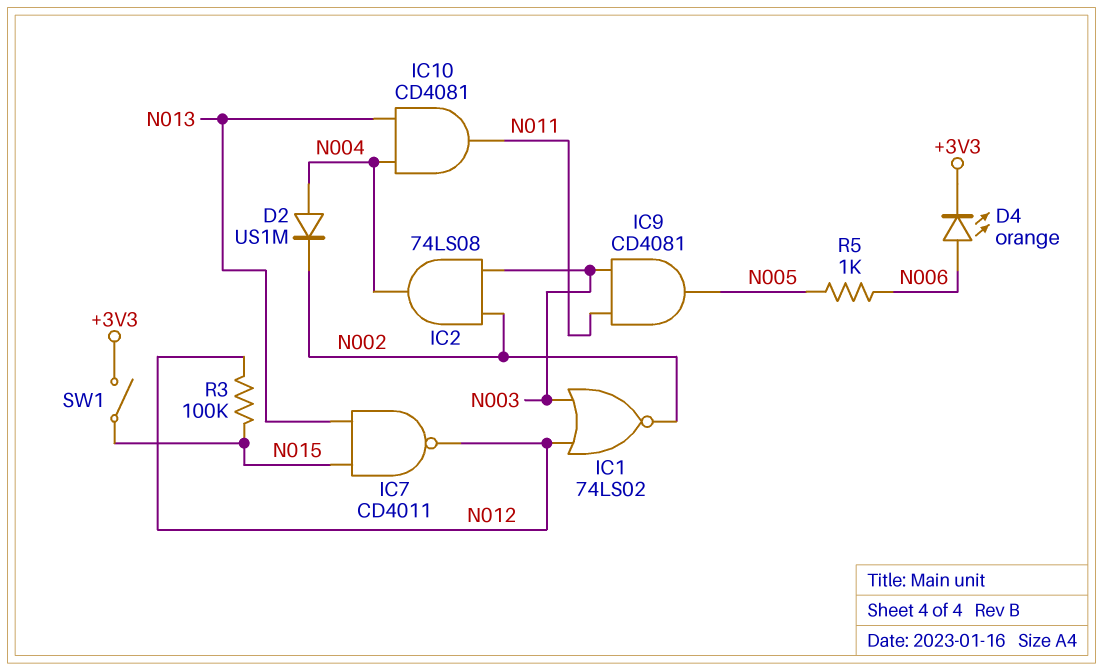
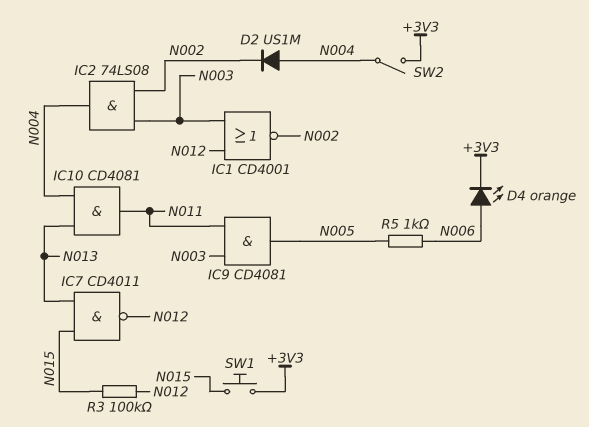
IC1: NOR 74LS02 (in N003, in N012, out N002) -> NOR CD4001 (in N003, in N012, out N002)
SW1: switch (+3V3, N015) -> button (+3V3, N015)
SW2: none -> switch (+3V3, N004)

